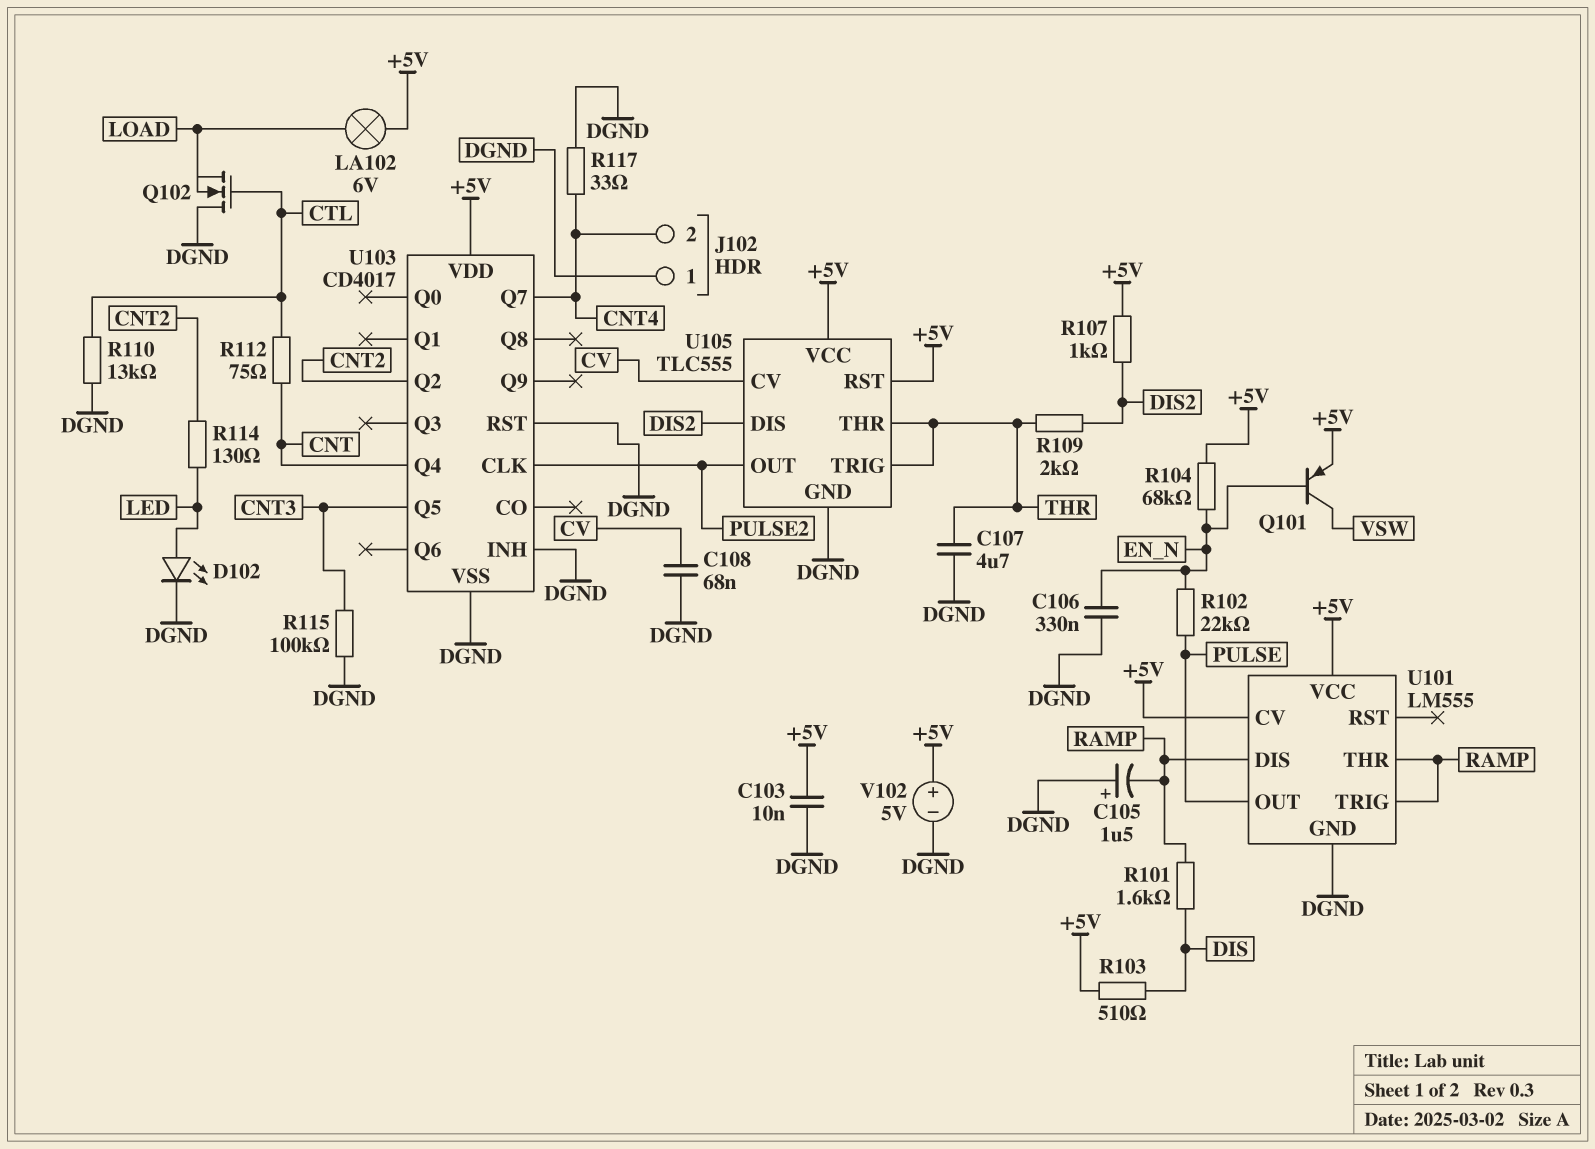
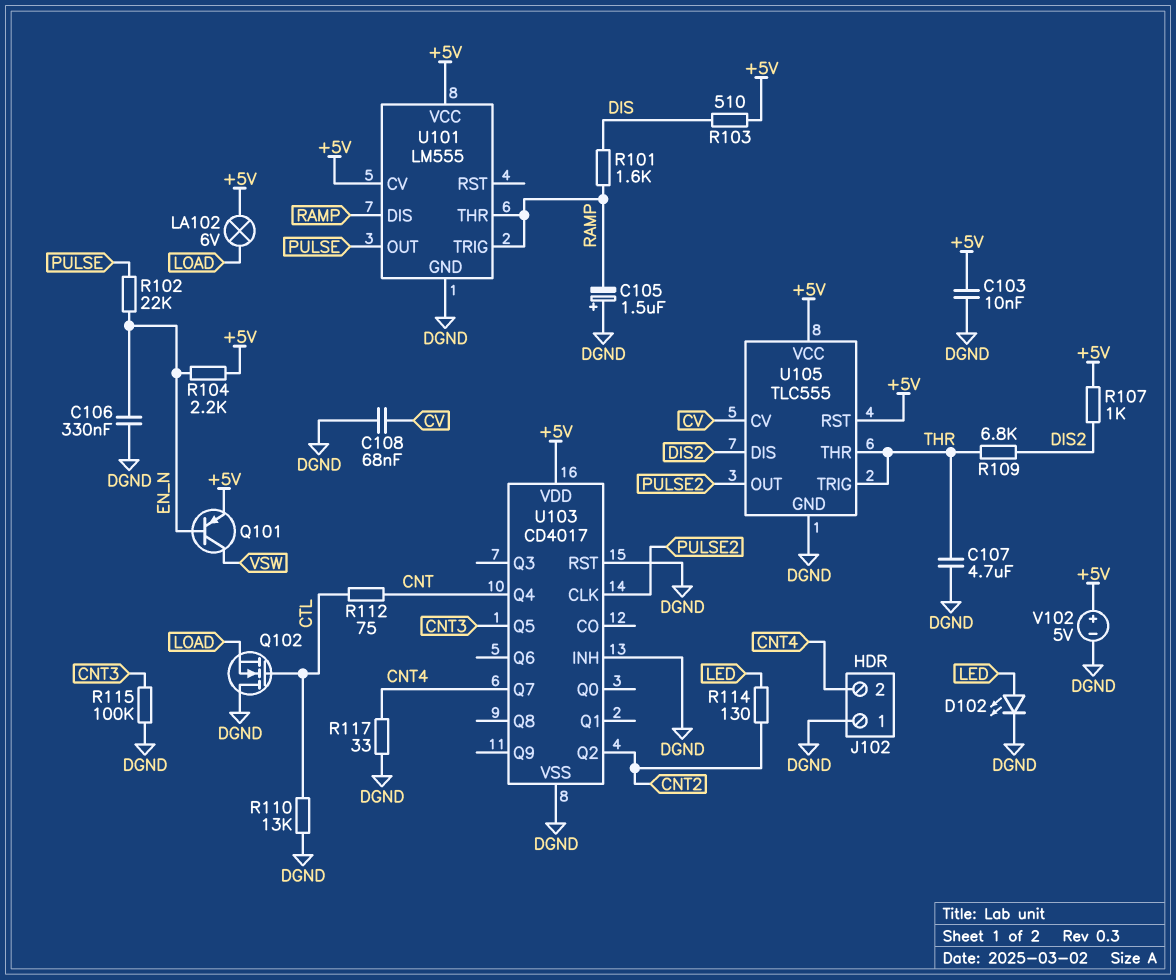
R104: 68k (+5V, EN_N) -> 2.2k (+5V, EN_N)
R109: 2k (DIS2, THR) -> 6.8k (DIS2, THR)

